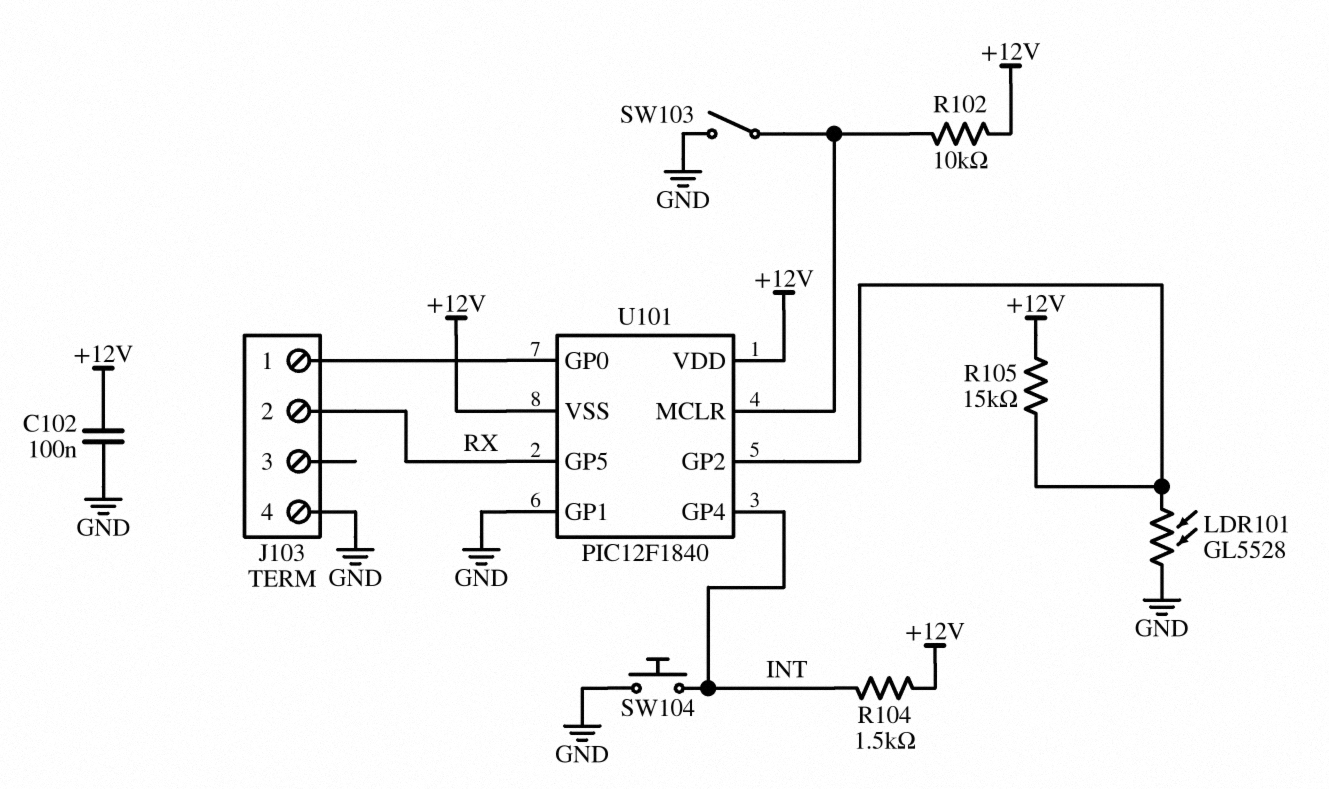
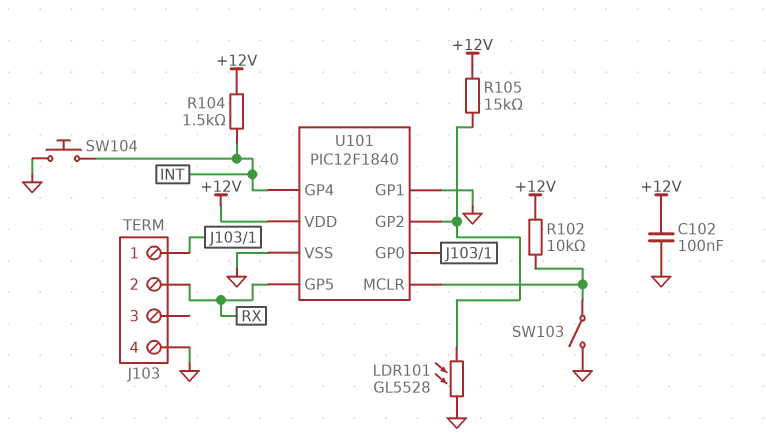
U101 pin VSS: +12V -> GND

